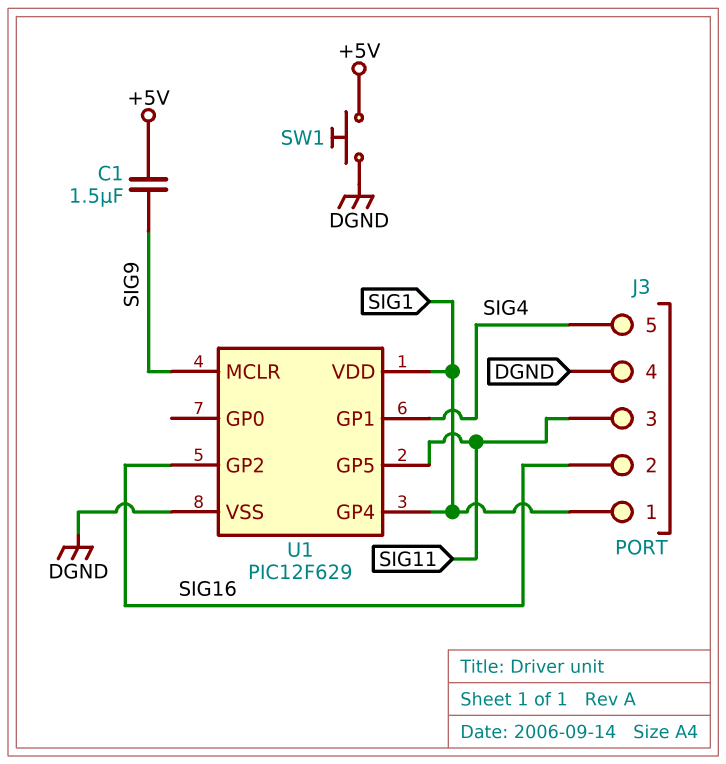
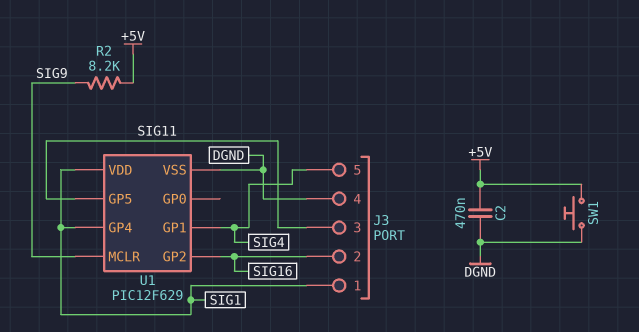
C1: 1.5uF (+5V, SIG9) -> none
C2: none -> 470nF (+5V, DGND)
R2: none -> 8.2k (+5V, SIG9)

